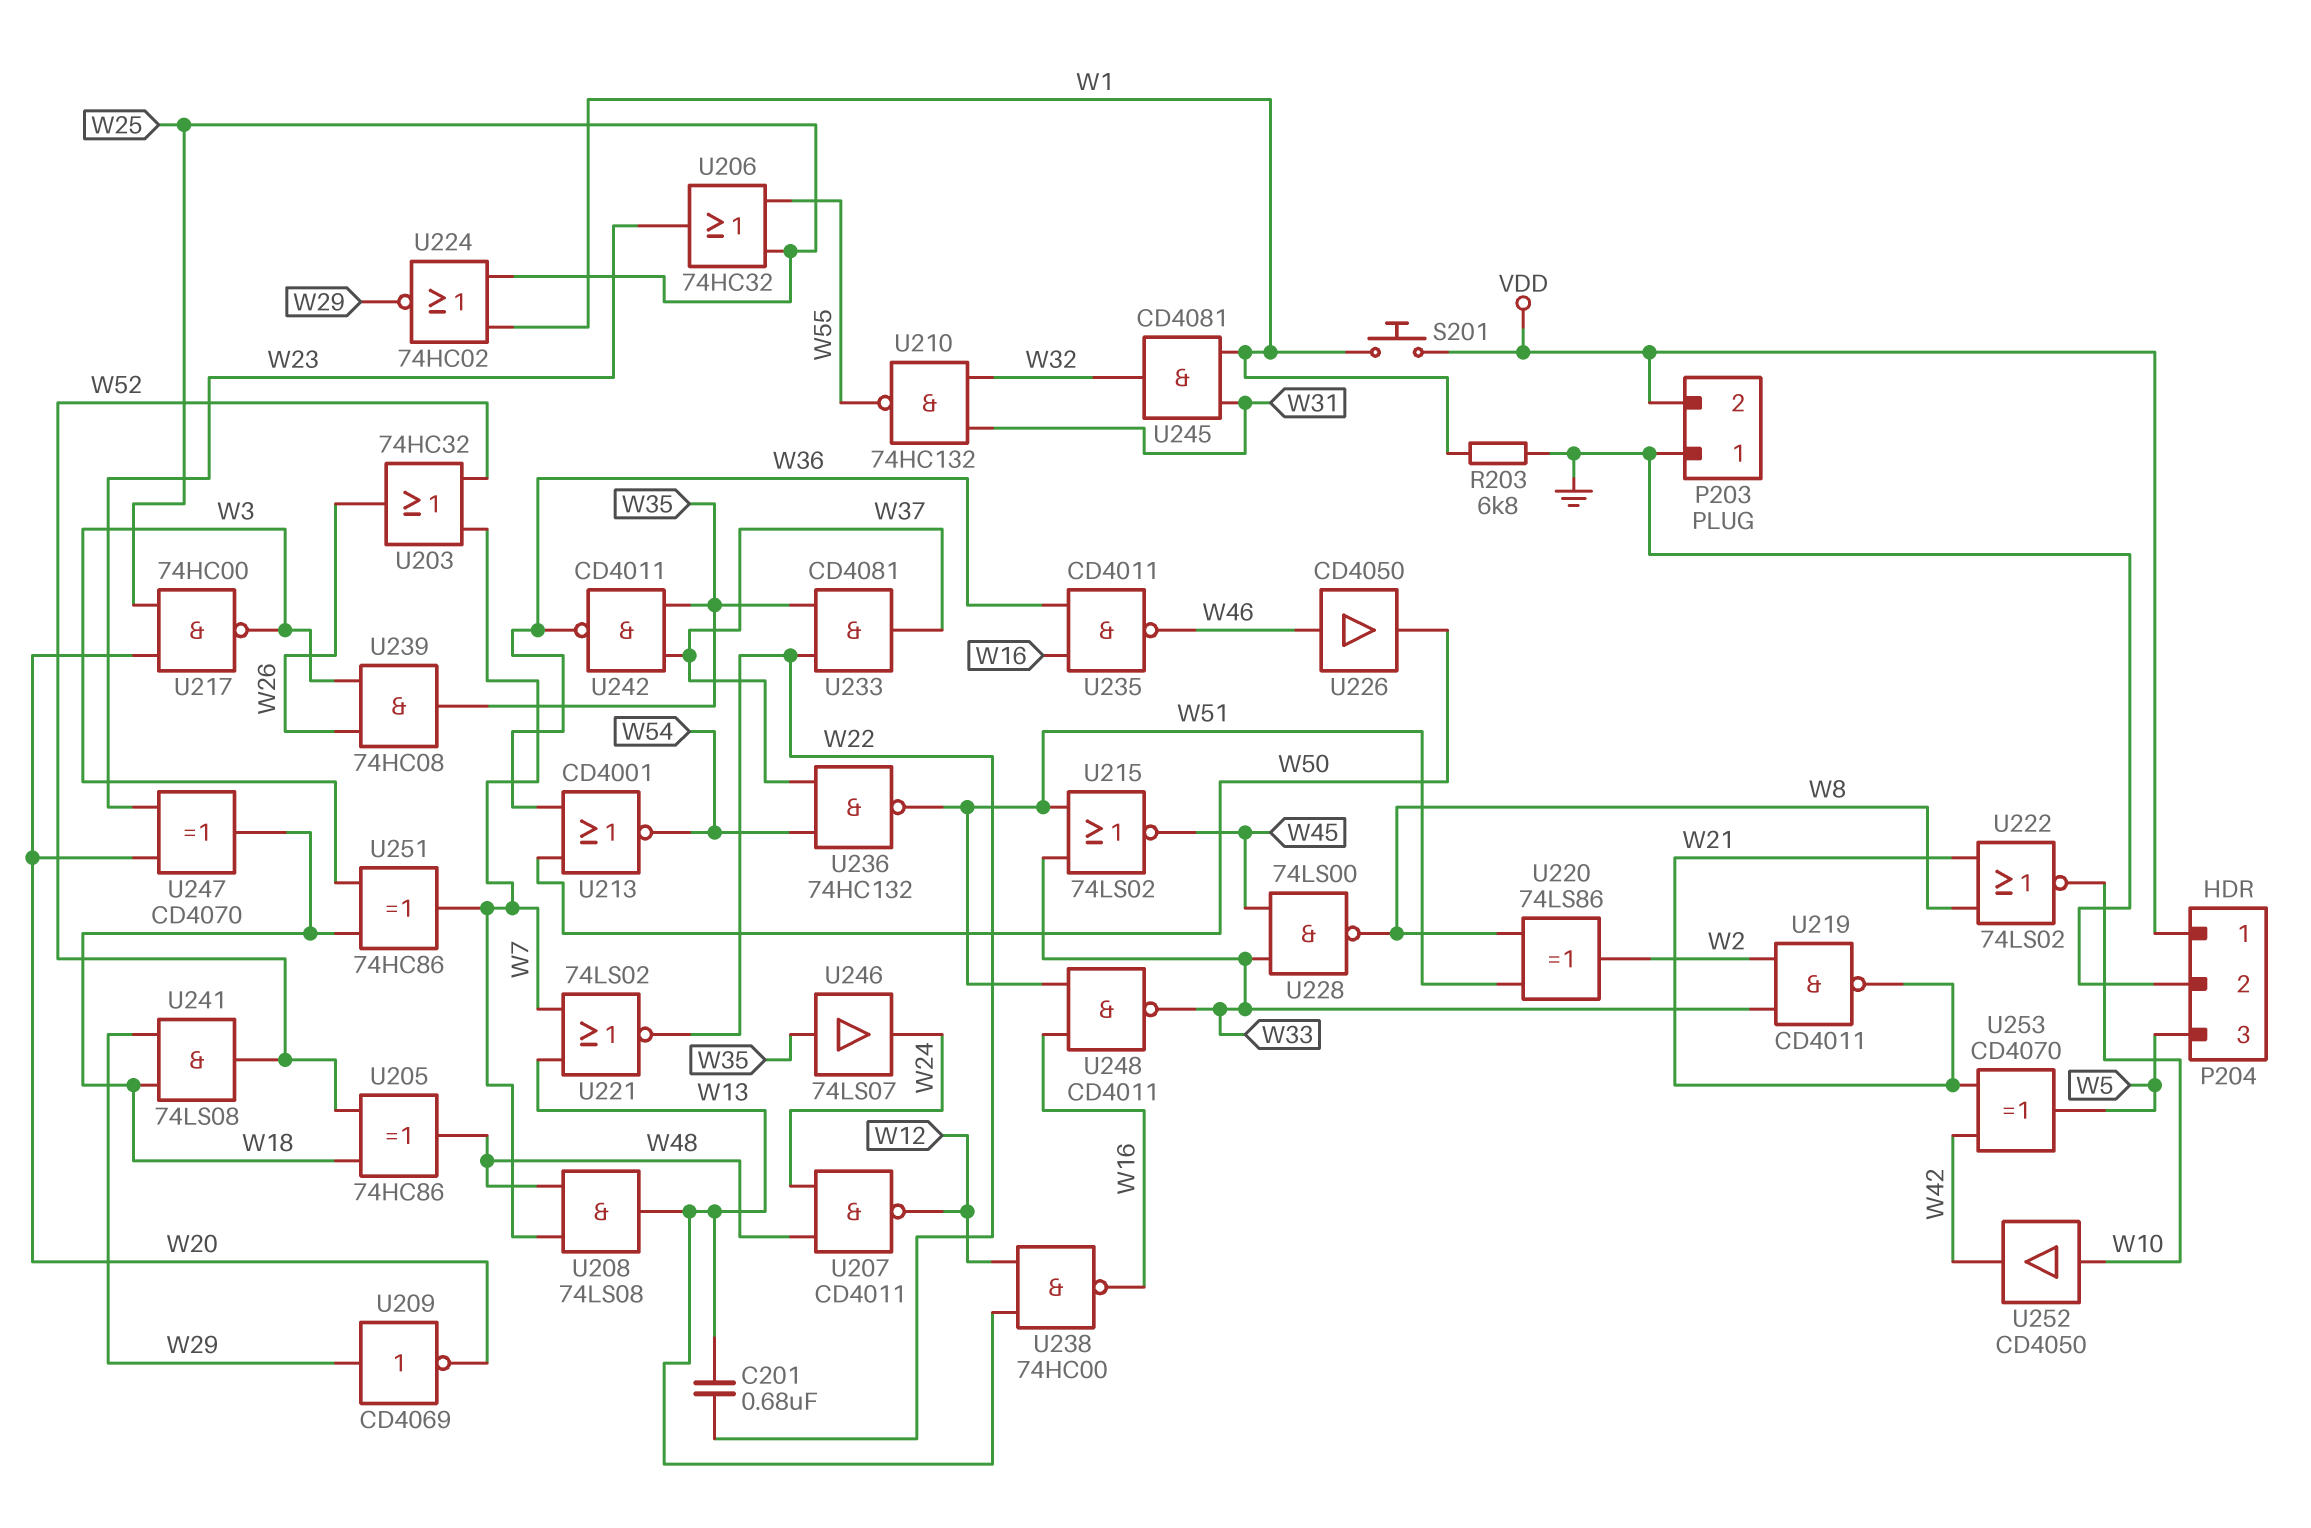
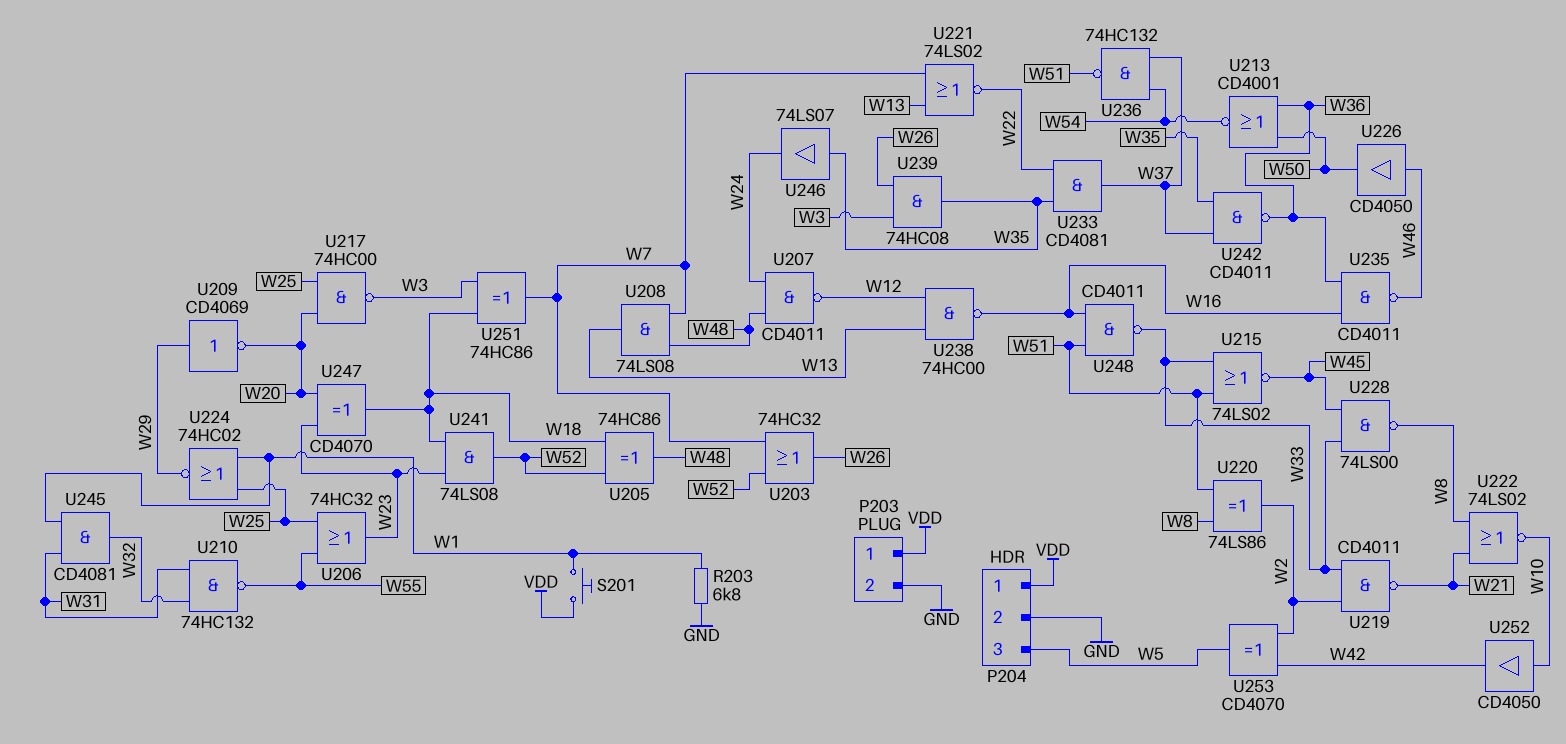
C201: 680nF (W13, W22) -> none
P203 pin 1: GND -> VDD
P203 pin 2: VDD -> GND
U241: AND 74LS08 (in W18, in W29, out W52) -> AND 74LS08 (in W18, in W23, out W52)
U253: XOR CD4070 (in W21, in W42, out W5) -> XOR CD4070 (in W2, in W42, out W5)

